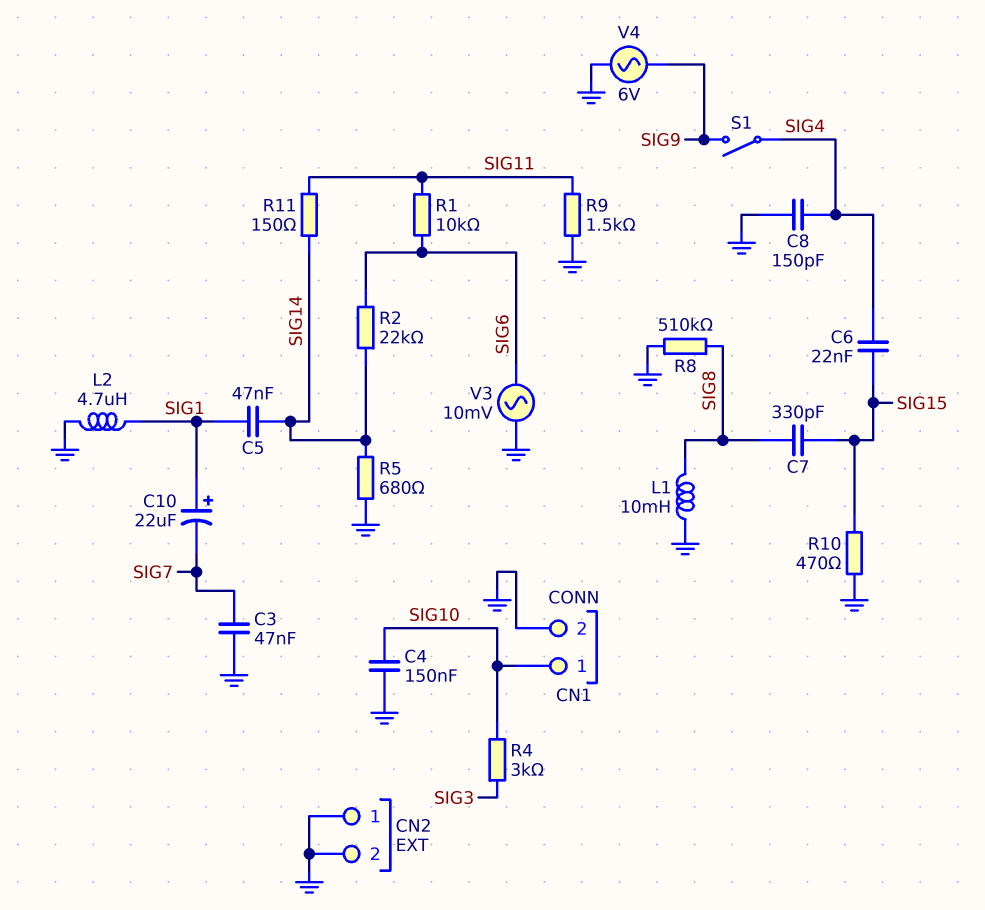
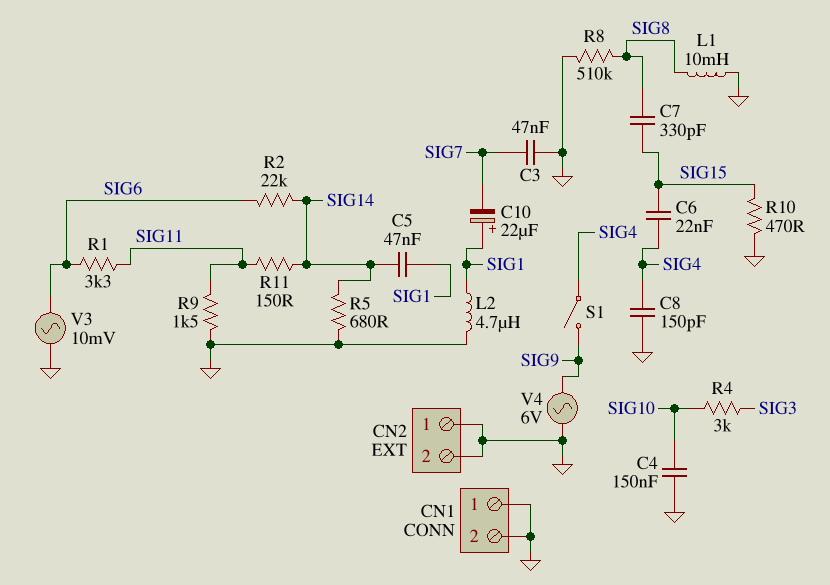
CN1 pin 1: SIG10 -> GND
R1: 10k (SIG6, SIG11) -> 3.3k (SIG6, SIG11)

